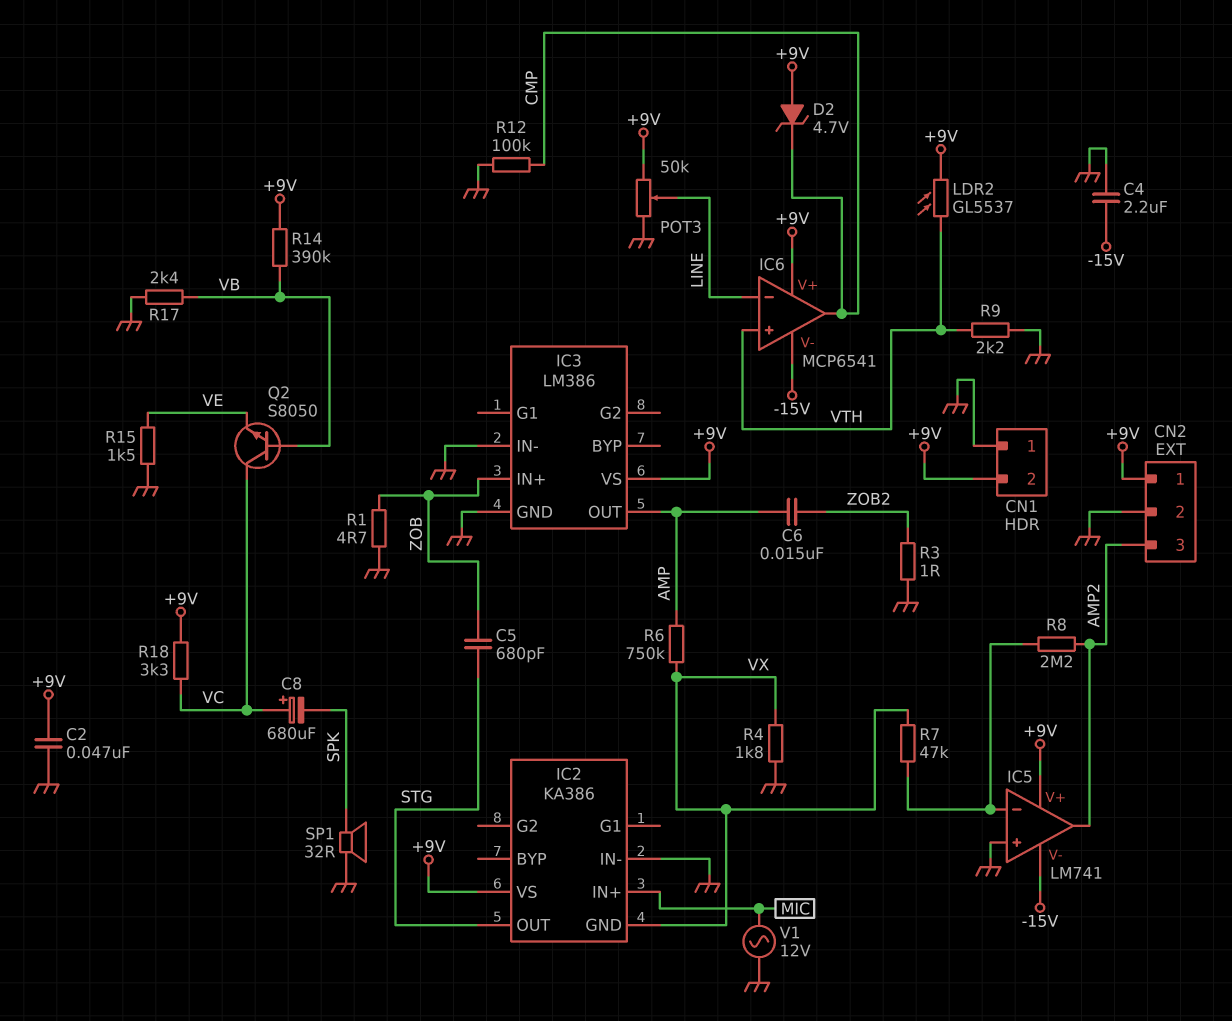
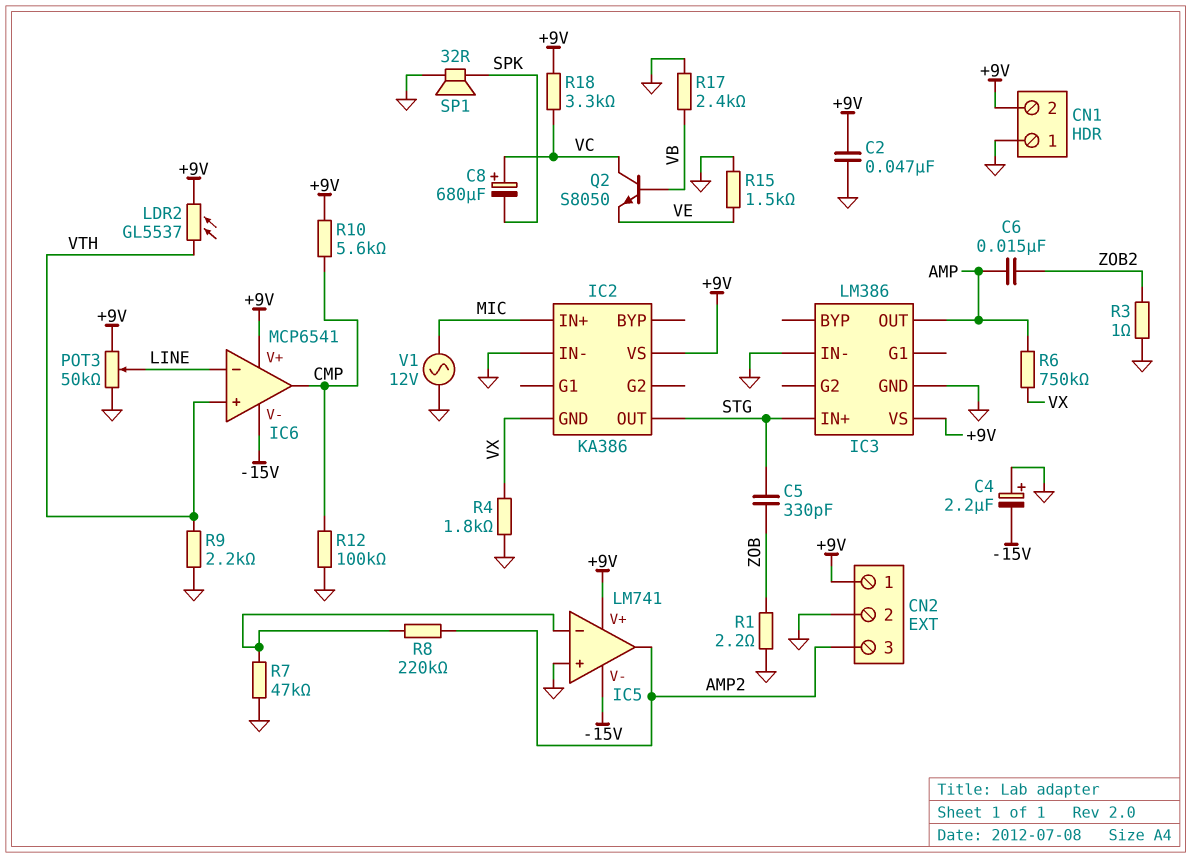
C4: 2.2uF (-15V, GND) -> 2.2uF (plus GND, minus -15V)
C5: 680pF (STG, ZOB) -> 330pF (STG, ZOB)
D2: zener 4.7V (A +9V, K CMP) -> none
IC3 pin IN+: ZOB -> STG
R1: 4.7 (GND, ZOB) -> 2.2 (GND, ZOB)
R7: 47k (IC5/in-, VX) -> 47k (GND, IC5/in-)
R8: 2.2M (AMP2, IC5/in-) -> 220k (AMP2, IC5/in-)
R10: none -> 5.6k (+9V, CMP)
R14: 390k (+9V, VB) -> none

